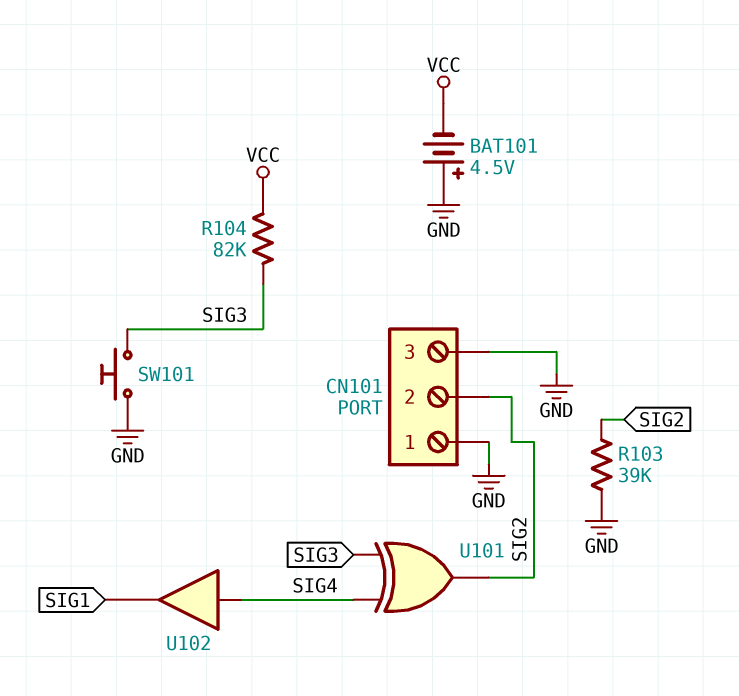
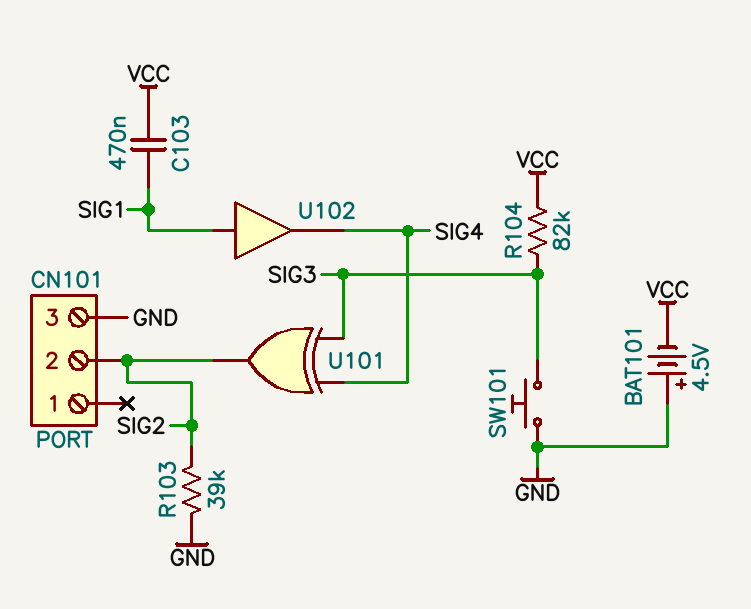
C103: none -> 470nF (SIG1, VCC)
CN101 pin 1: GND -> none
U102: buffer (in SIG4, out SIG1) -> buffer (in SIG1, out SIG4)

